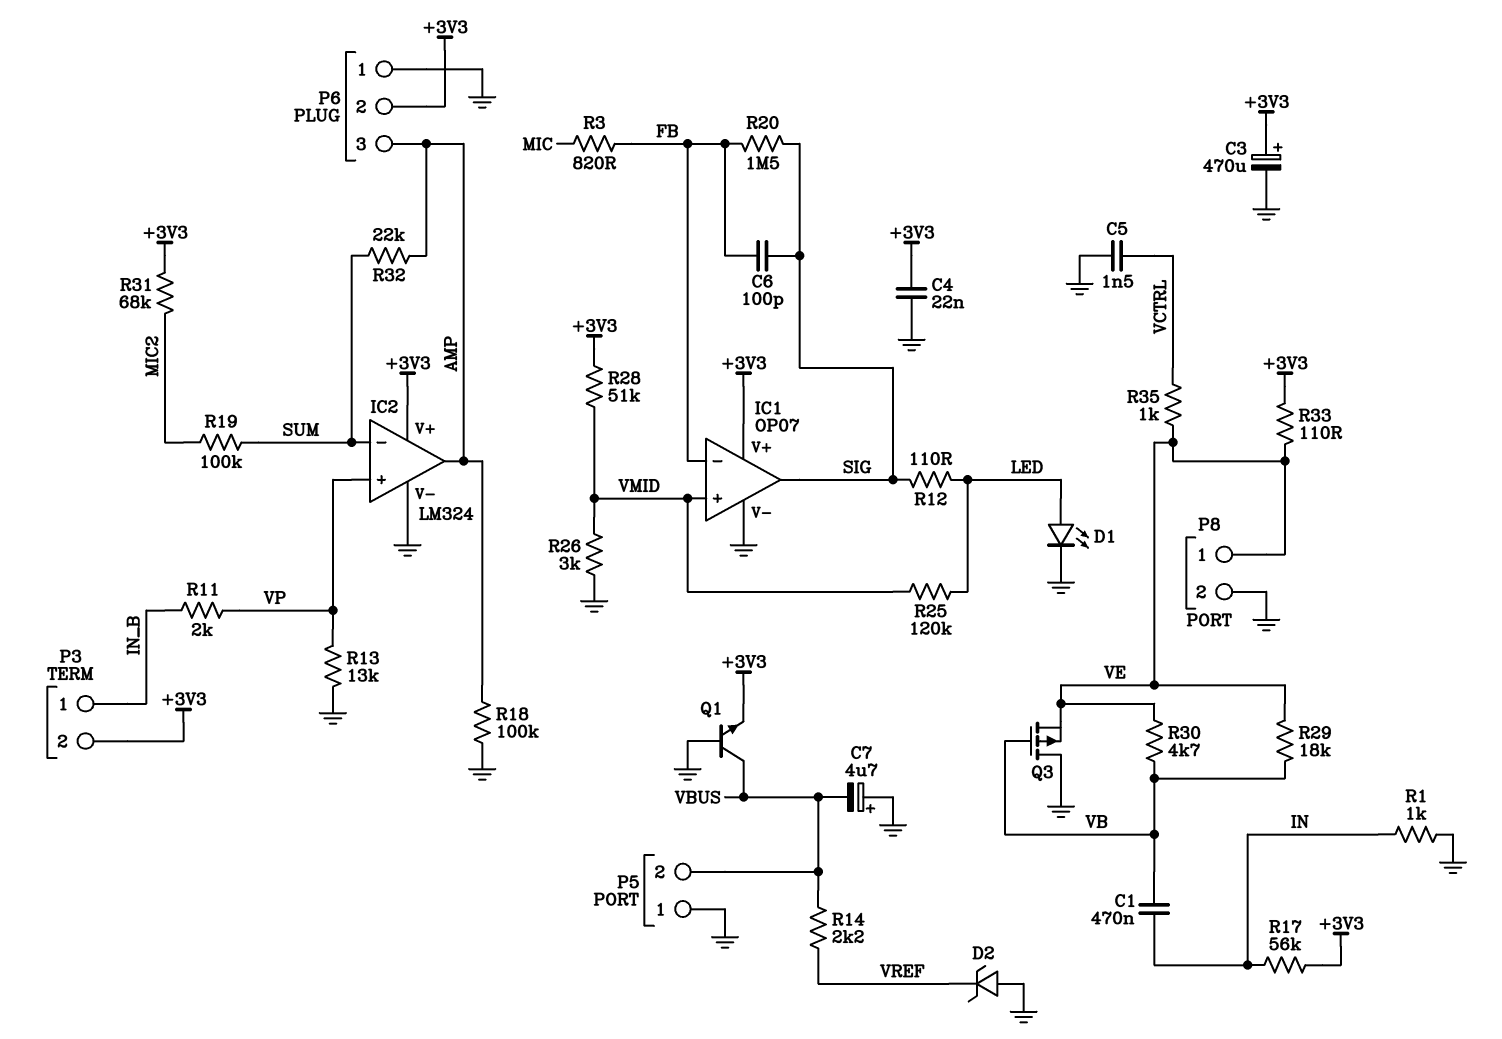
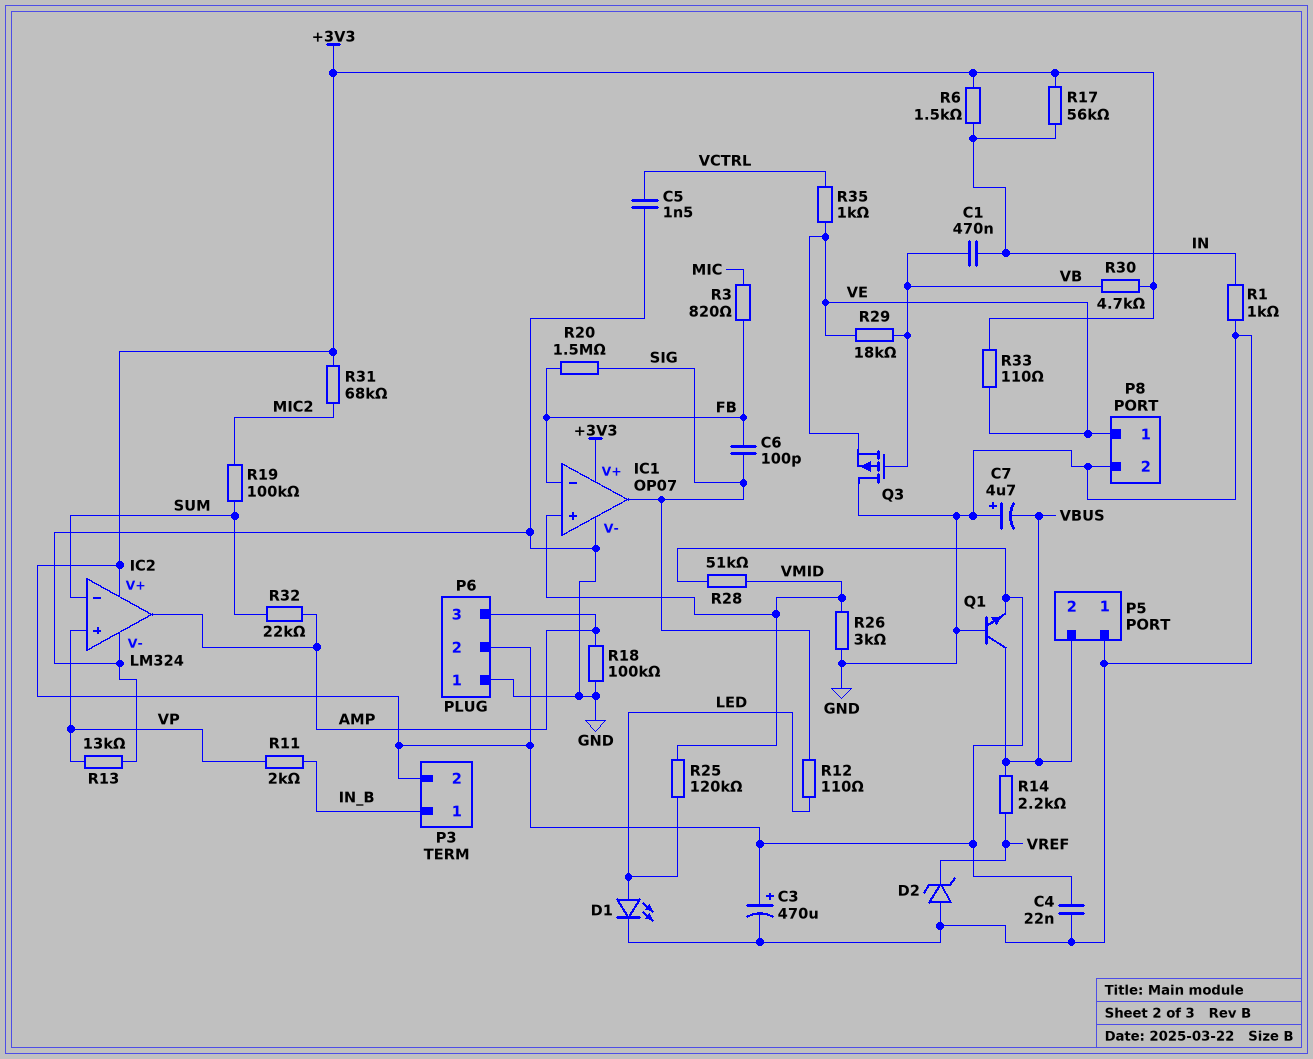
R6: none -> 1.5k (+3V3, IN)
R30: 4.7k (VB, VE) -> 4.7k (+3V3, VB)

